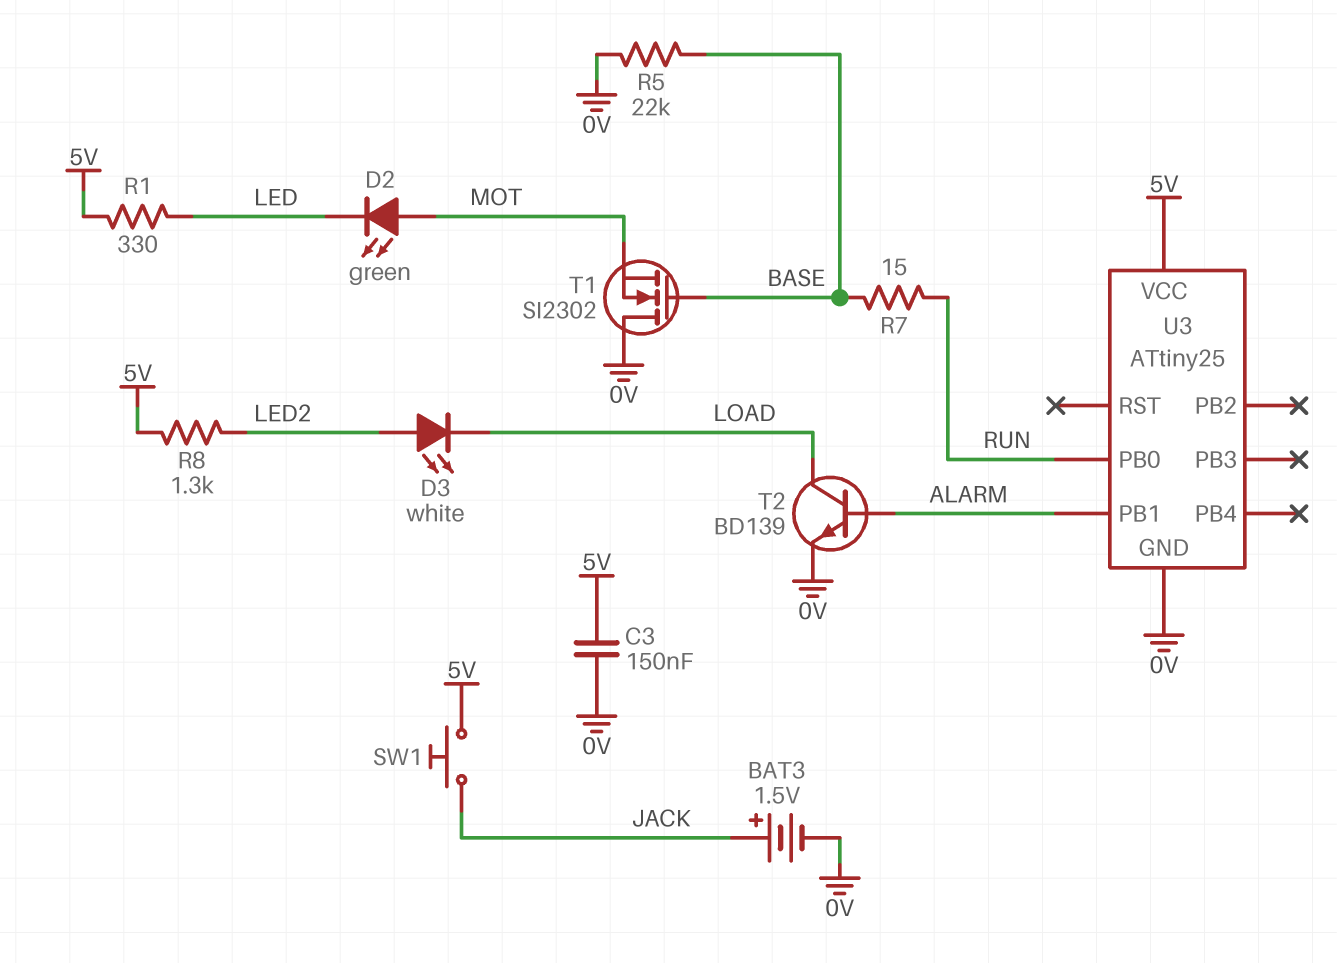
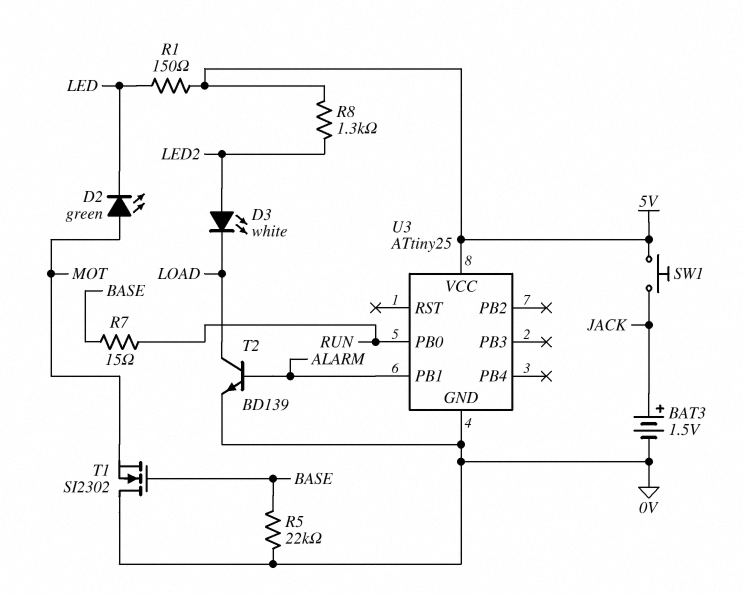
C3: 150nF (0V, 5V) -> none
R1: 330 (5V, LED) -> 150 (5V, LED)

